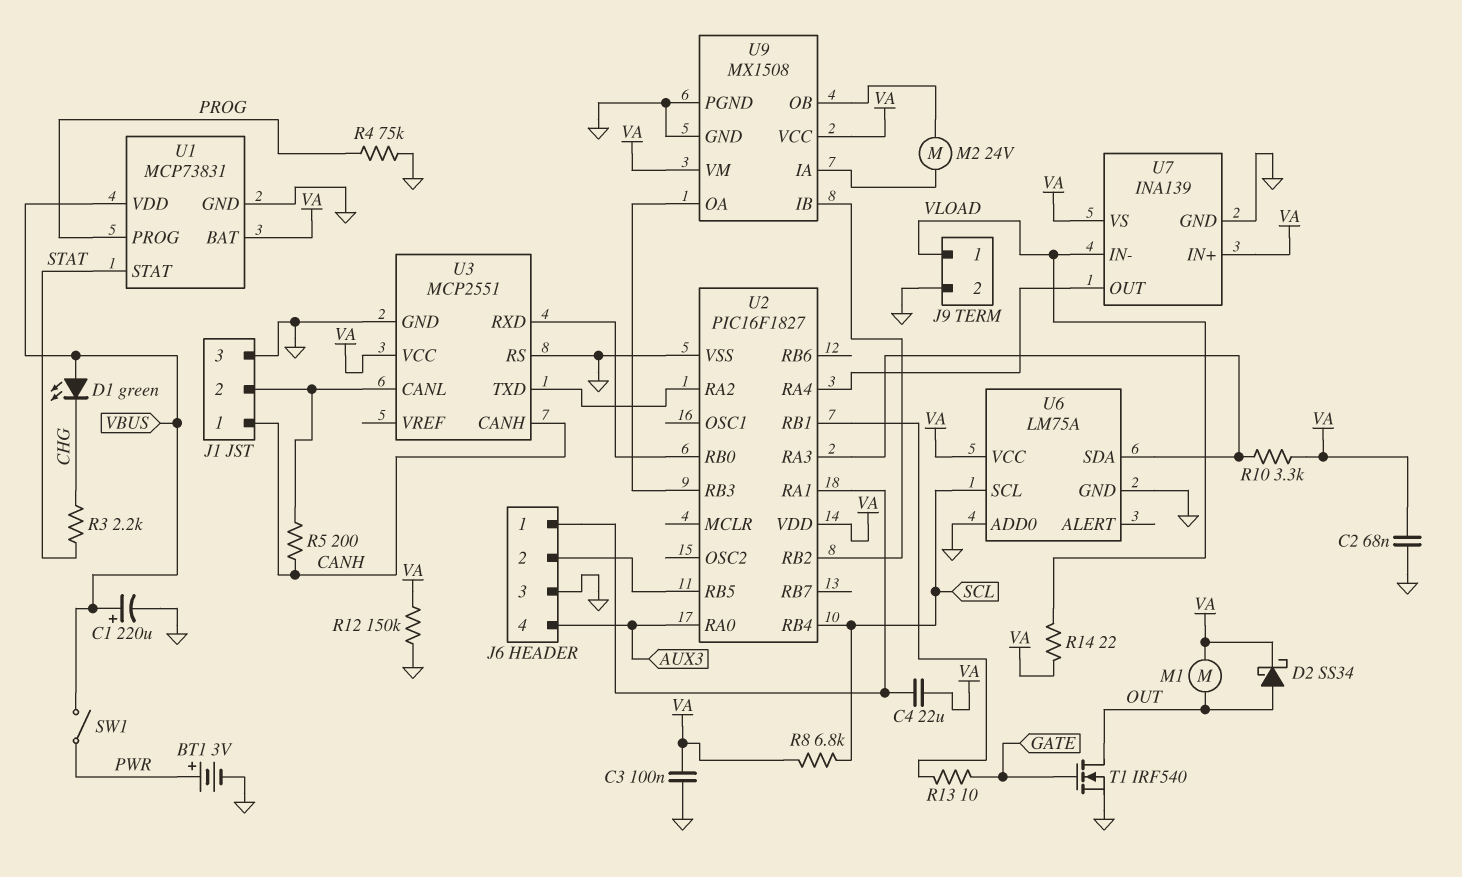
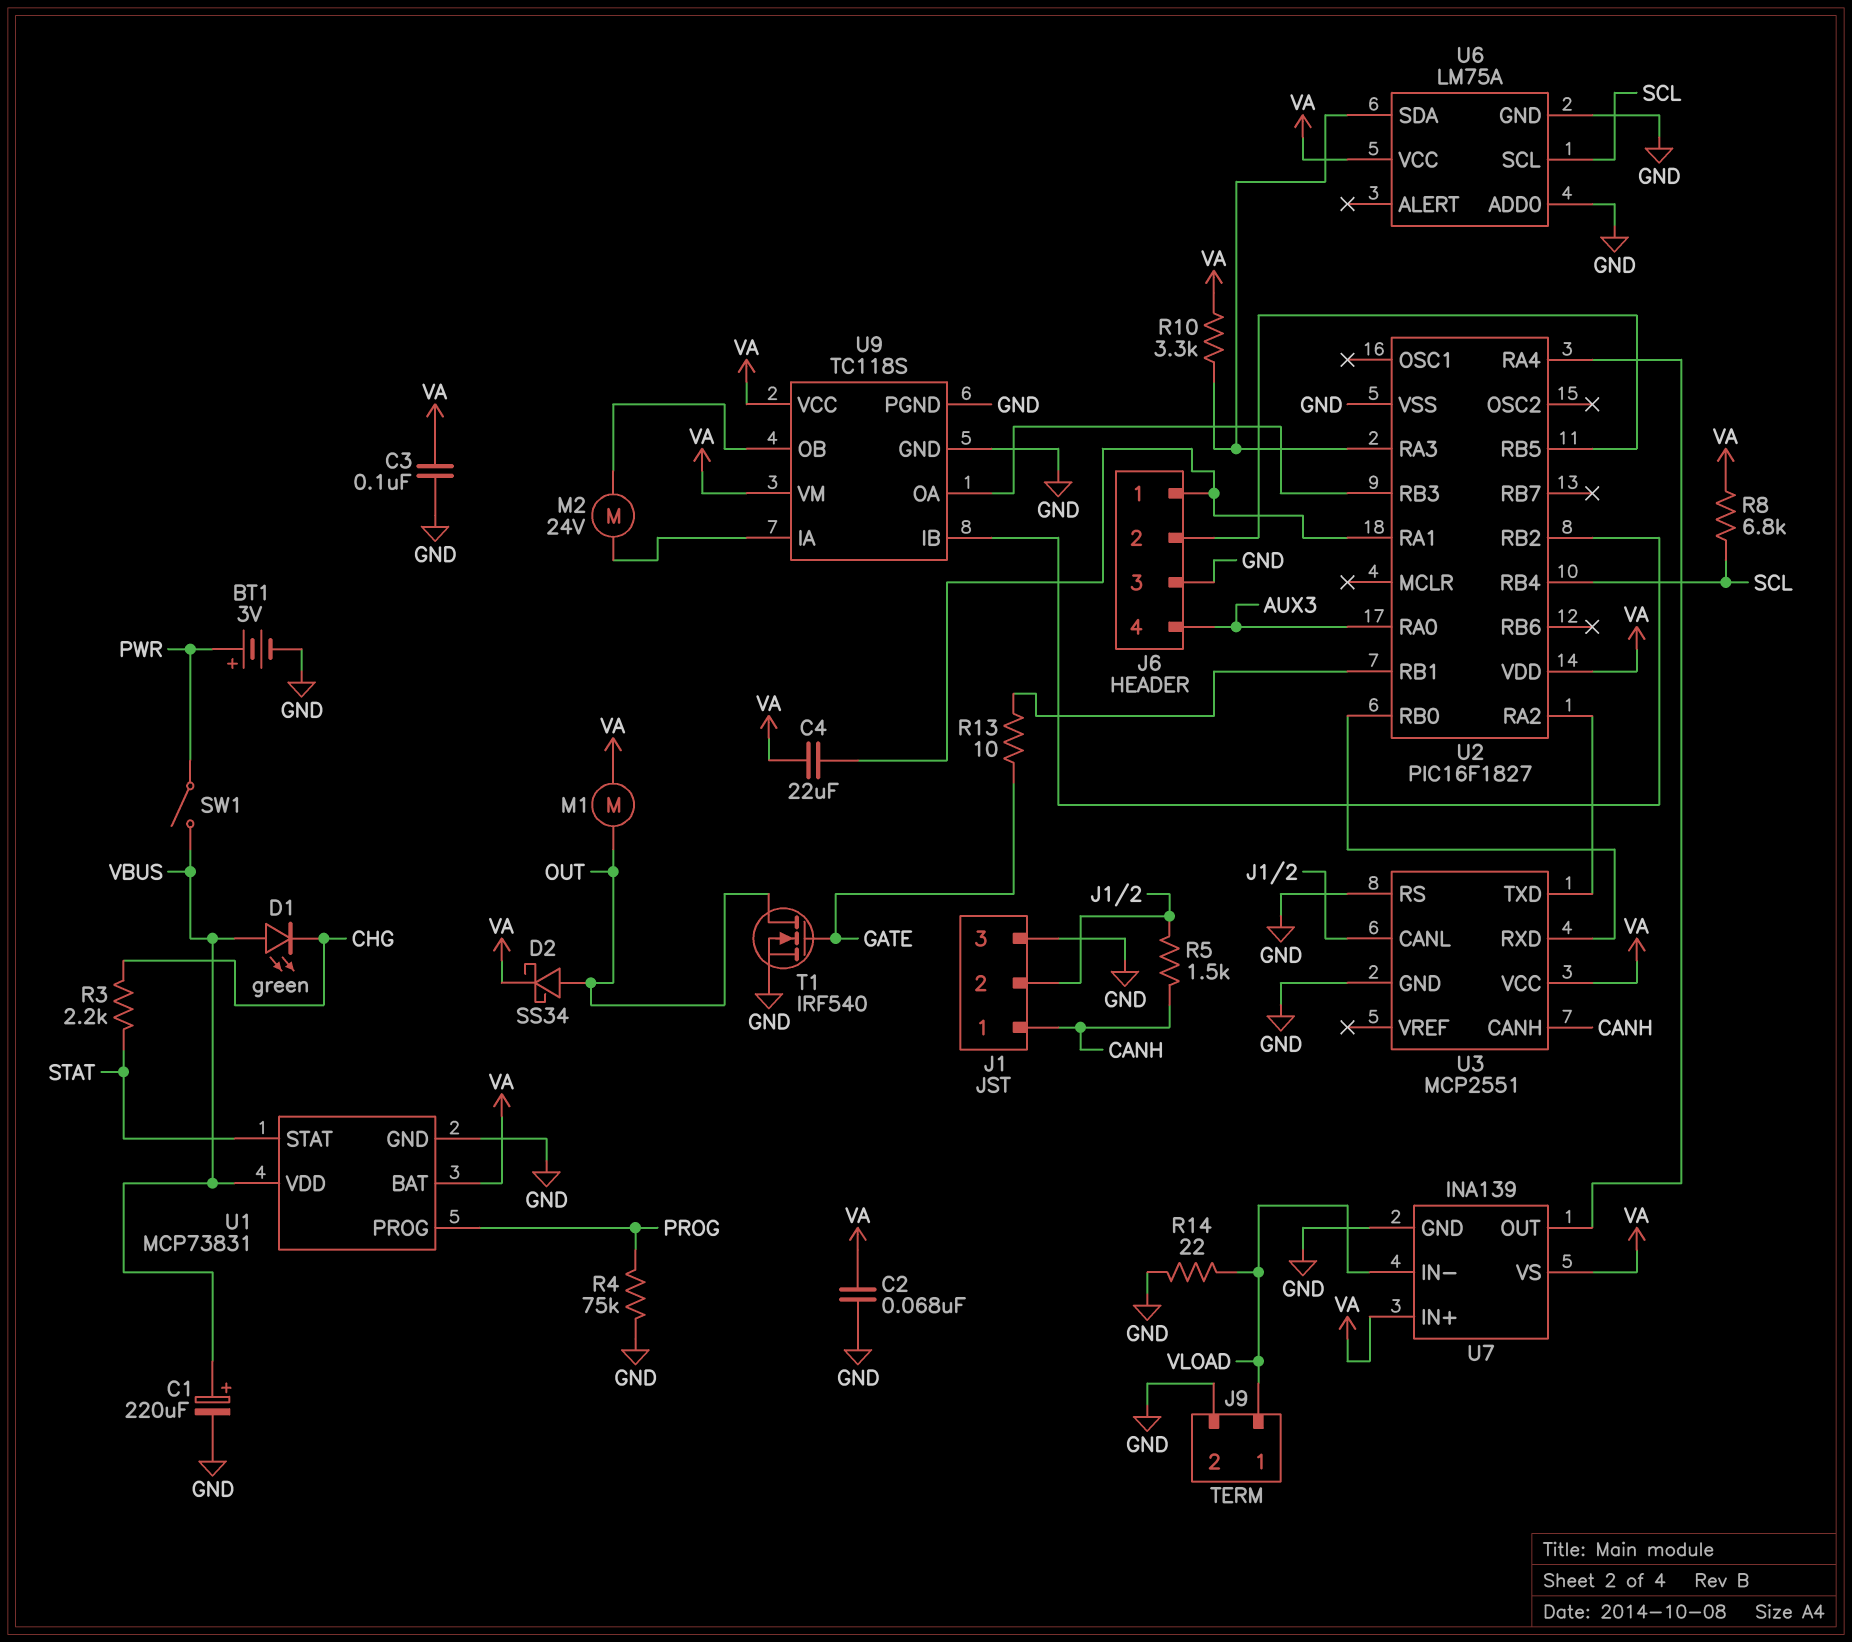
R5: 200 (CANH, J1/2) -> 1.5k (CANH, J1/2)
R12: 150k (GND, VA) -> none
R14: 22 (VA, VLOAD) -> 22 (GND, VLOAD)
U9: MX1508 -> TC118S

